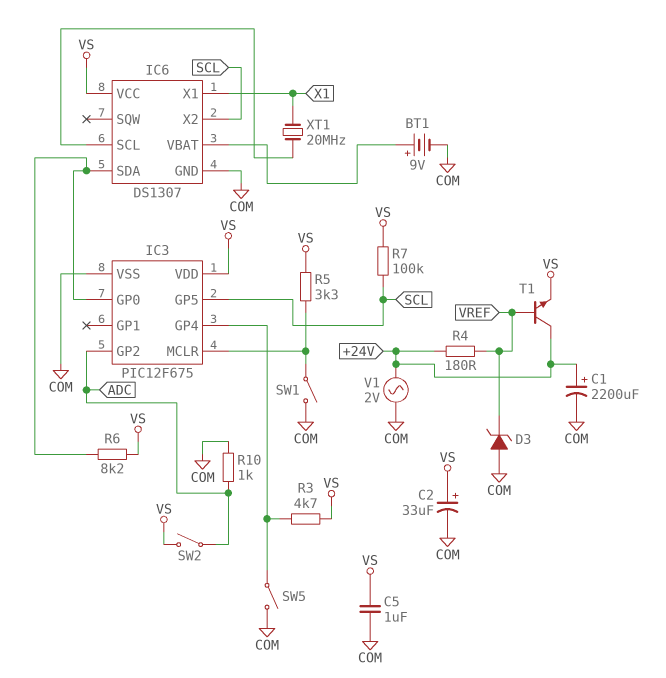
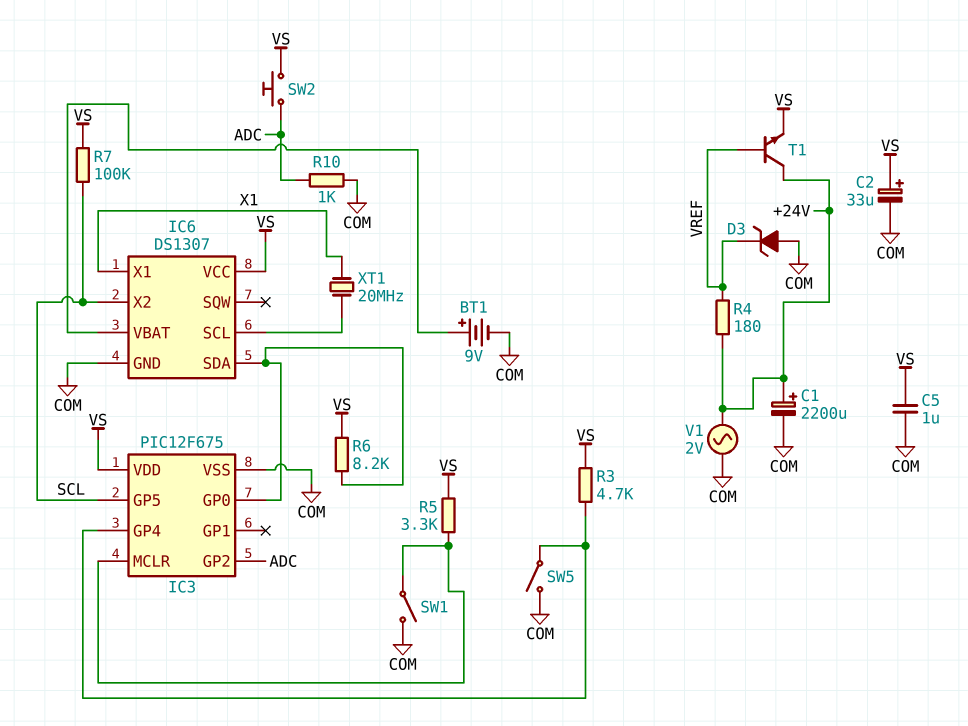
SW2: switch (ADC, VS) -> button (ADC, VS)

